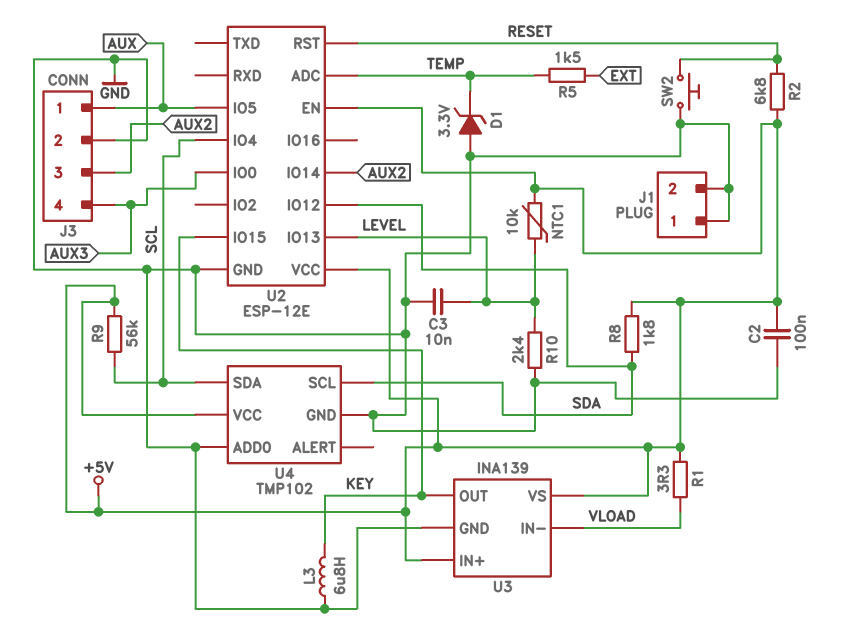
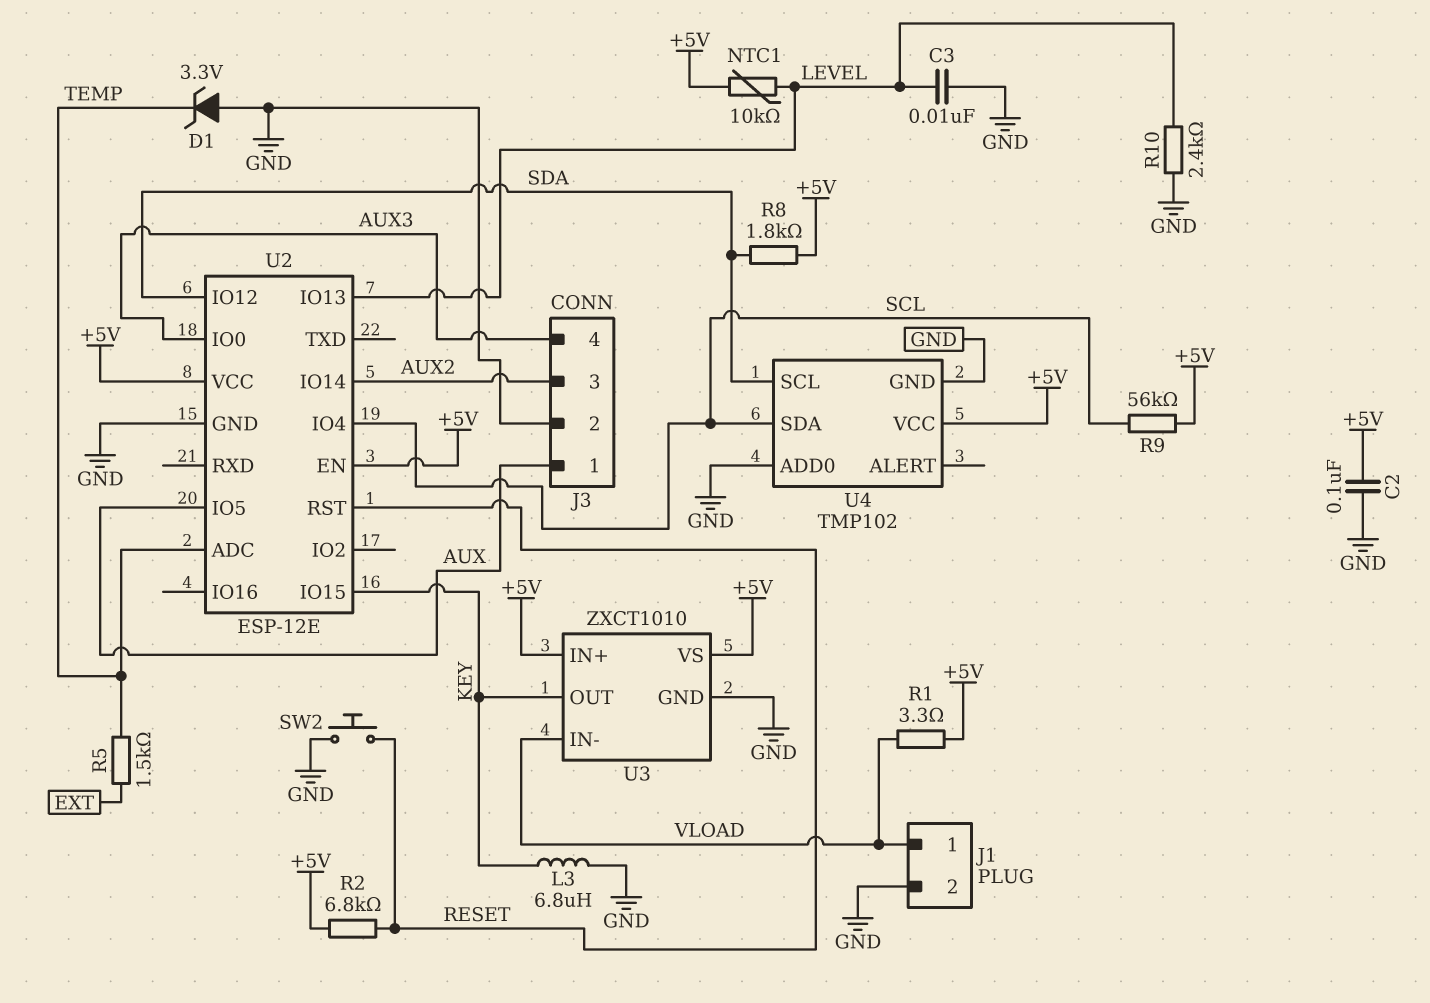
J1 pin 1: GND -> VLOAD
U3: INA139 -> ZXCT1010

